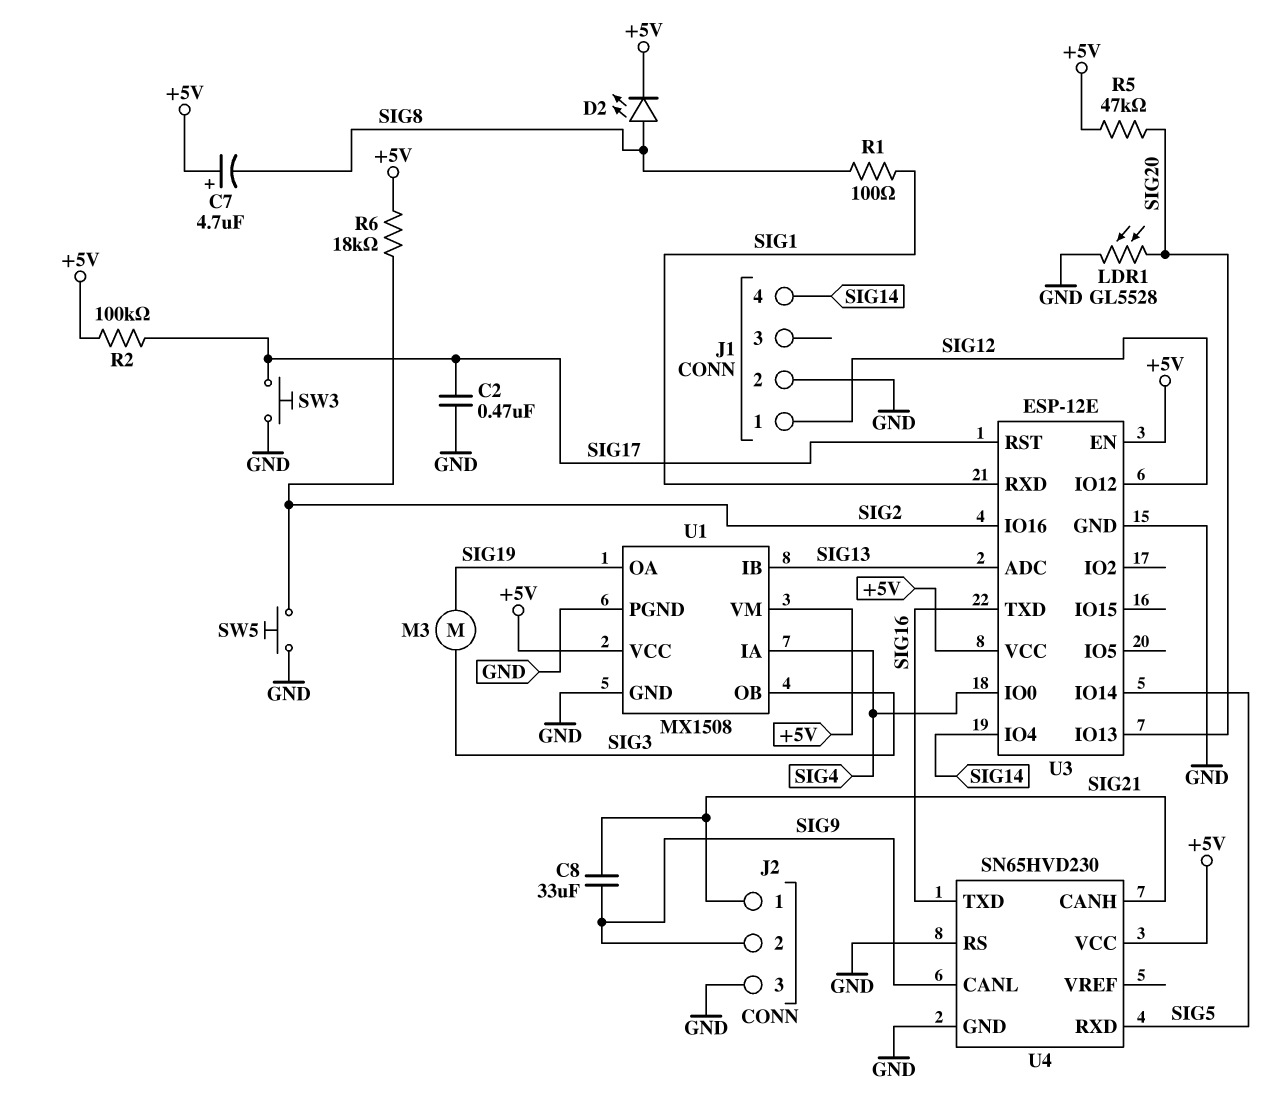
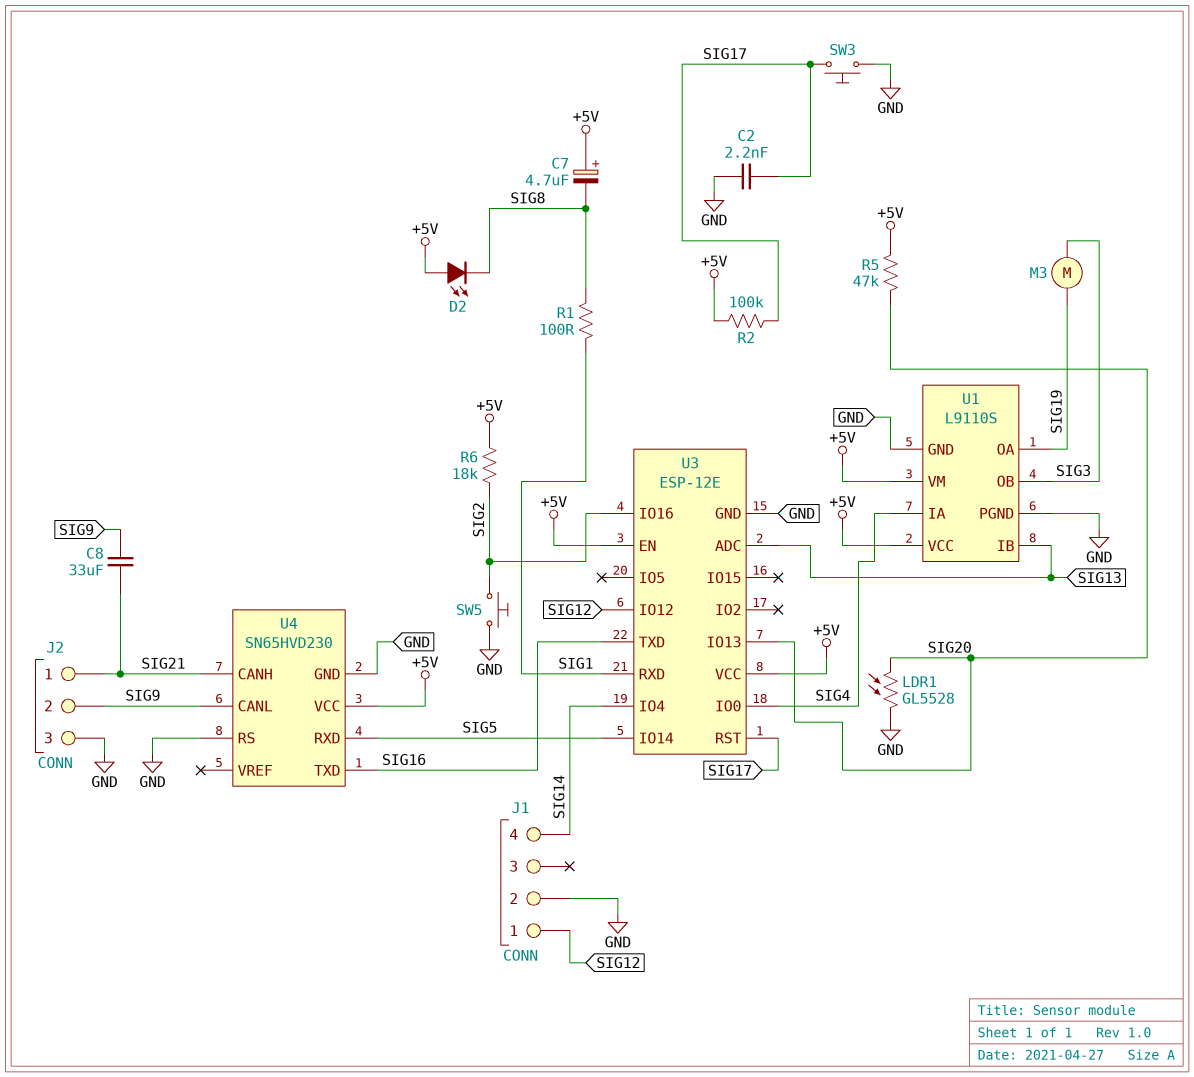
C2: 470nF (GND, SIG17) -> 2.2nF (GND, SIG17)
D2: LED (A SIG8, K +5V) -> LED (A +5V, K SIG8)
U1: MX1508 -> L9110S

